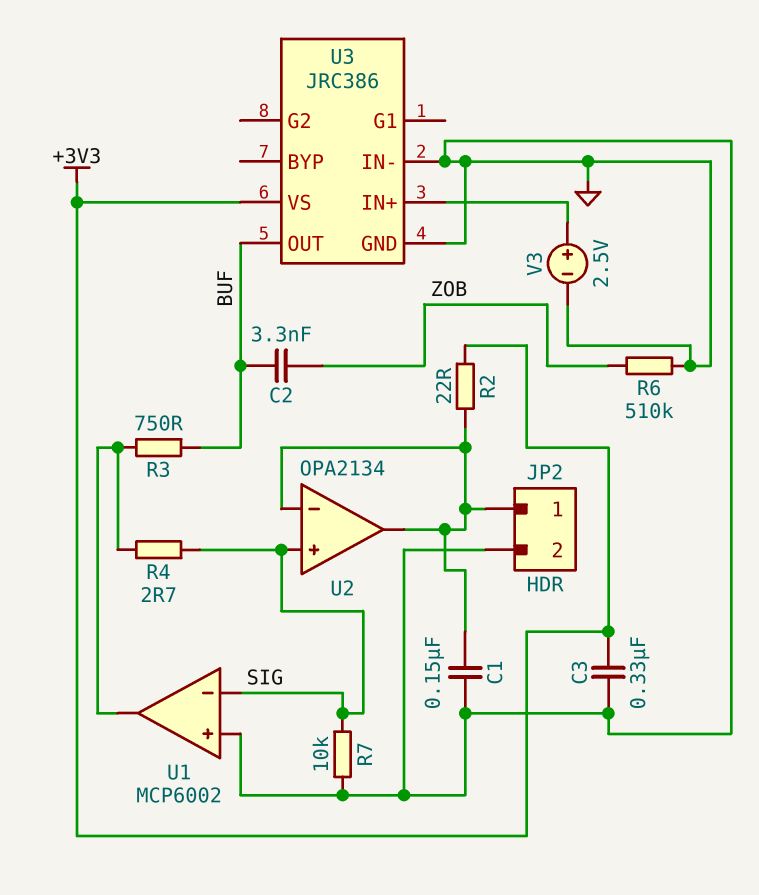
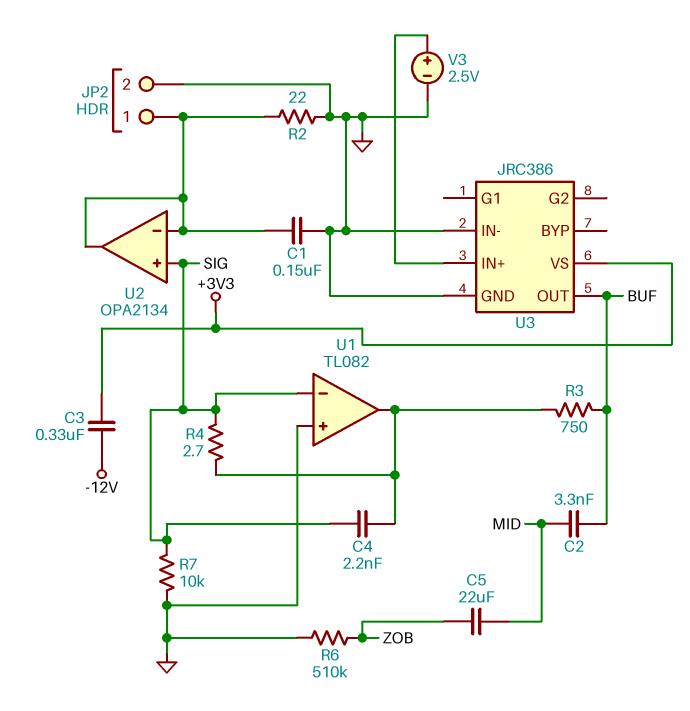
C2: 3.3nF (BUF, ZOB) -> 3.3nF (BUF, MID)
C3: 330nF (+3V3, GND) -> 330nF (+3V3, -12V)
C4: none -> 2.2nF (SIG, U1/out)
C5: none -> 22uF (MID, ZOB)
R2: 22 (+3V3, JP2/1) -> 22 (GND, JP2/1)
U1: MCP6002 -> TL082

